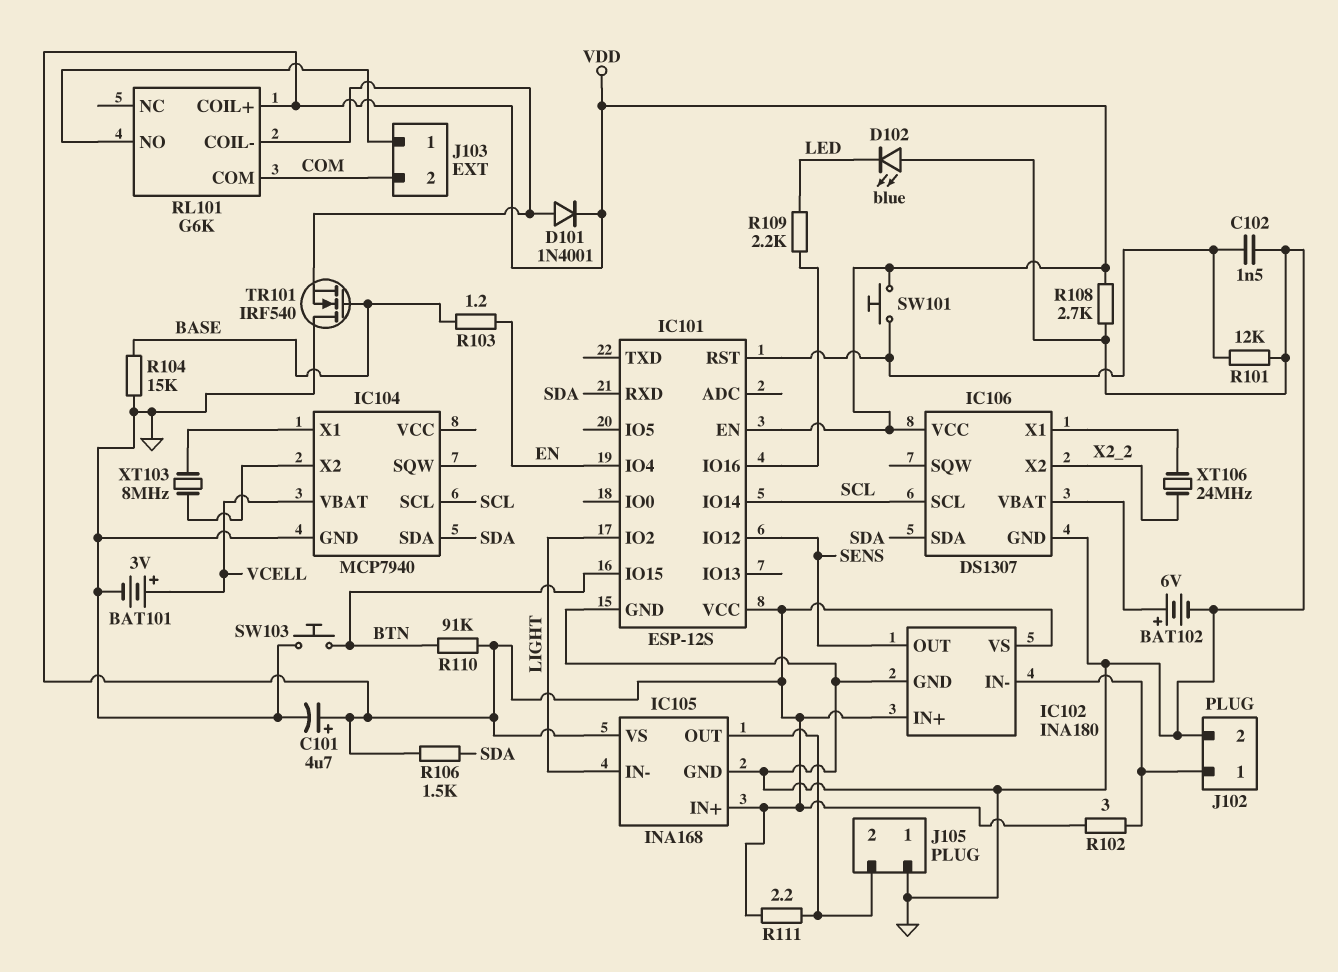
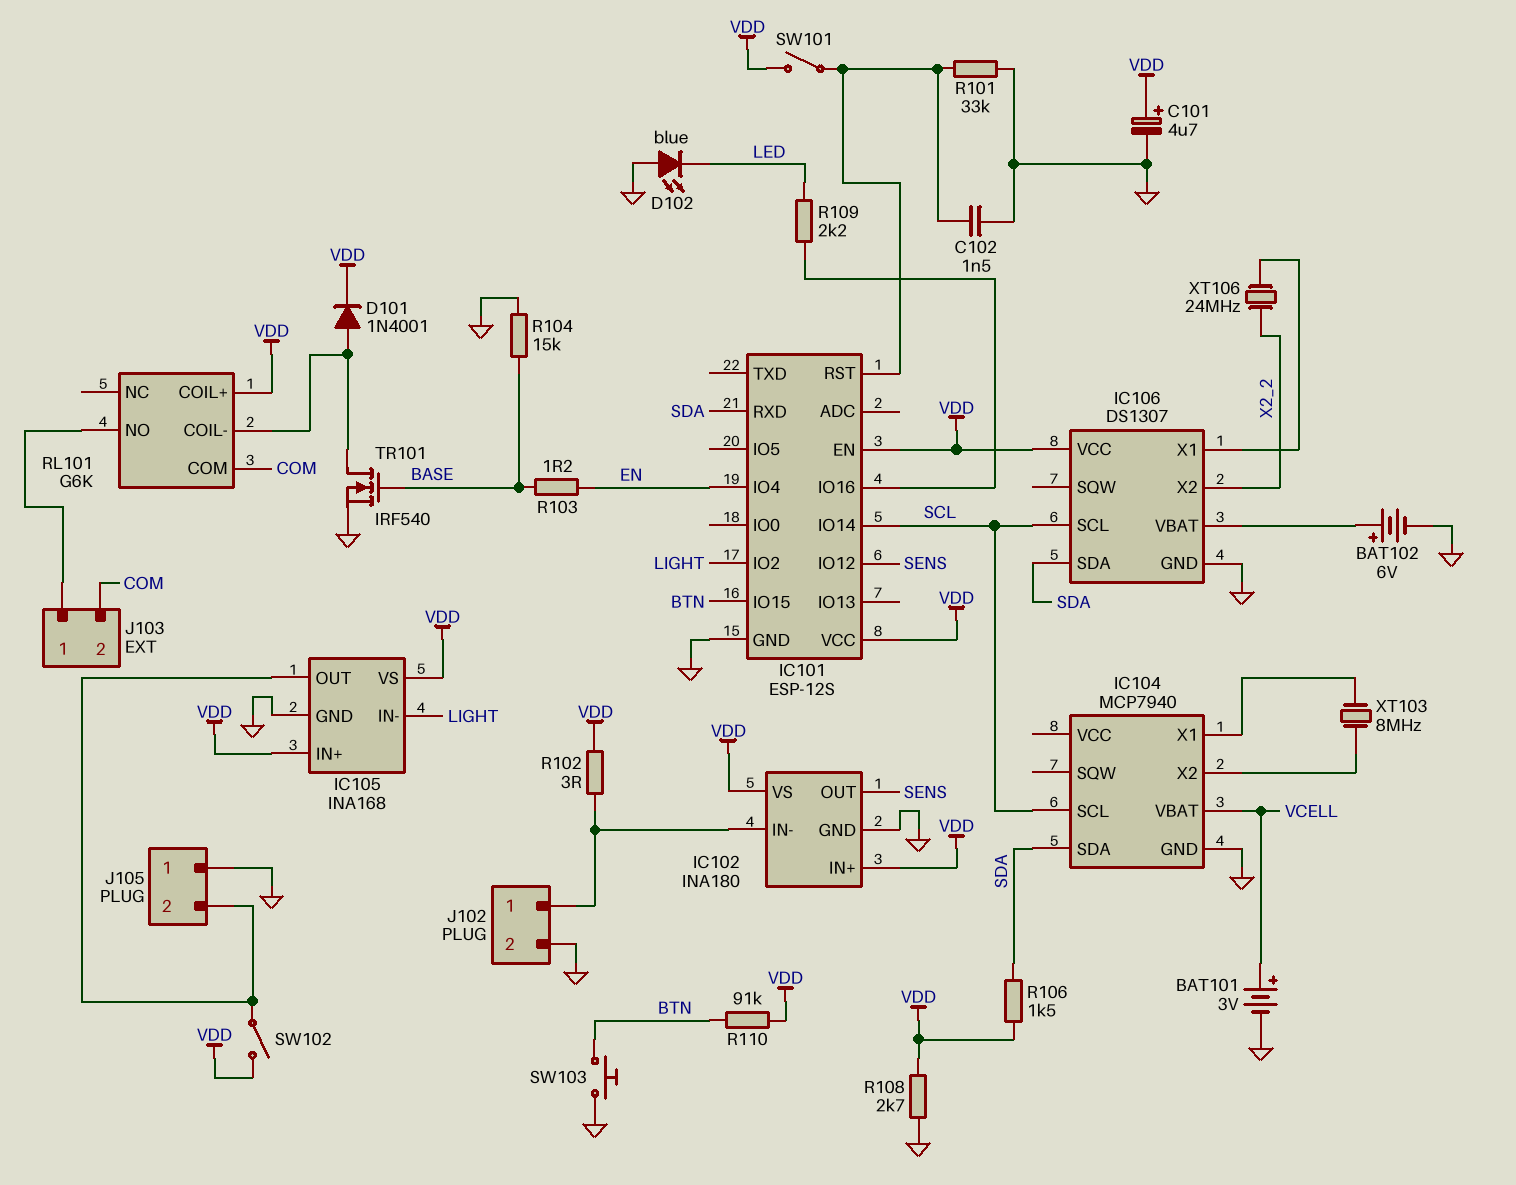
R101: 12k (GND, IC101/RST) -> 33k (GND, IC101/RST)
R111: 2.2 (IC105/OUT, VDD) -> none
SW101: button (IC101/RST, VDD) -> switch (IC101/RST, VDD)
SW102: none -> switch (IC105/OUT, VDD)
TR101: NMOS IRF540 (G BASE, D GND, S RL101/COIL-) -> NMOS IRF540 (G BASE, D RL101/COIL-, S GND)

